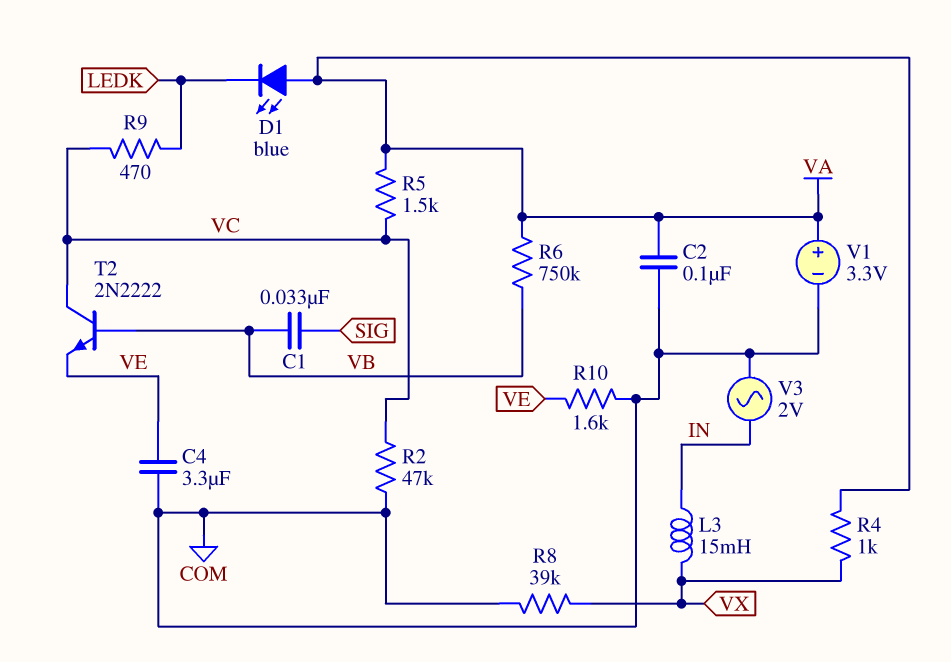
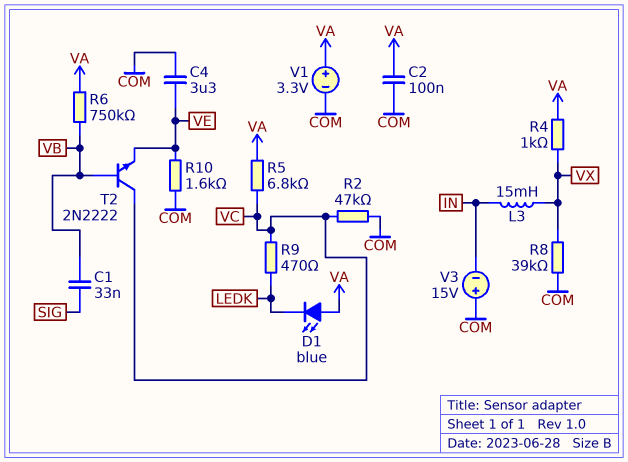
R5: 1.5k (VA, VC) -> 6.8k (VA, VC)
V3: AC 2V (COM, IN) -> 15V (plus COM, minus IN)

